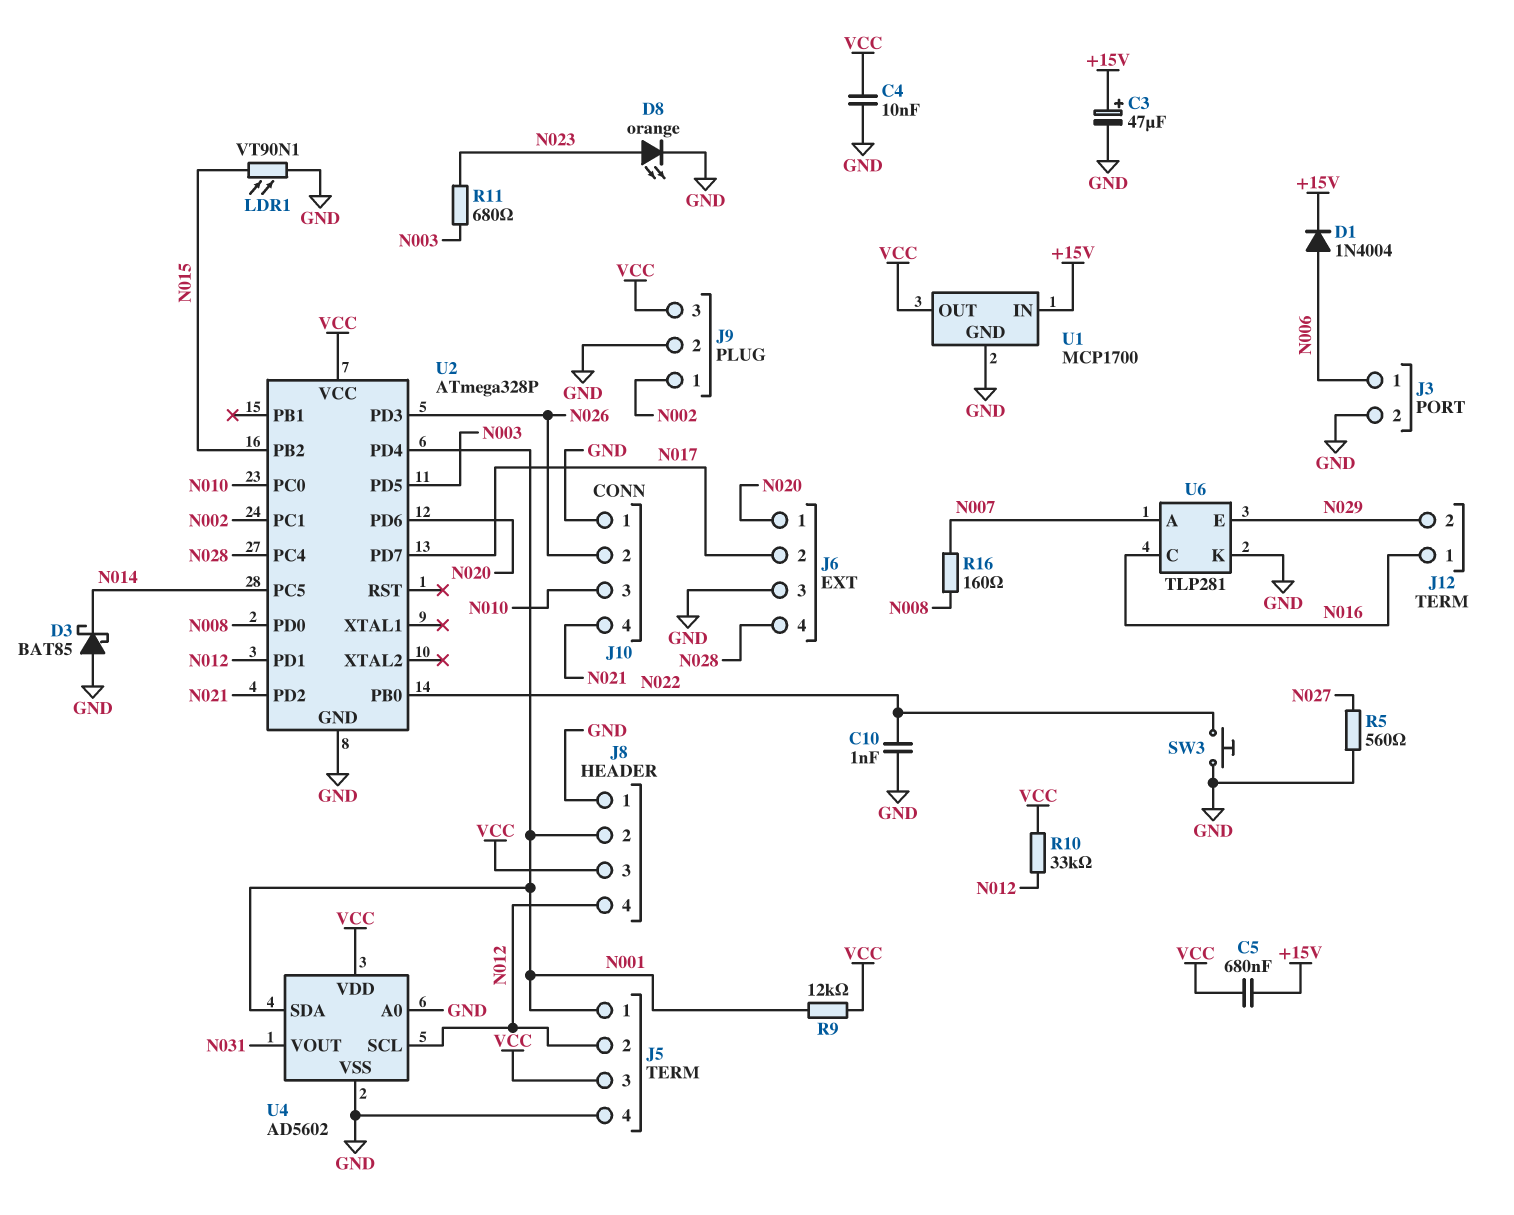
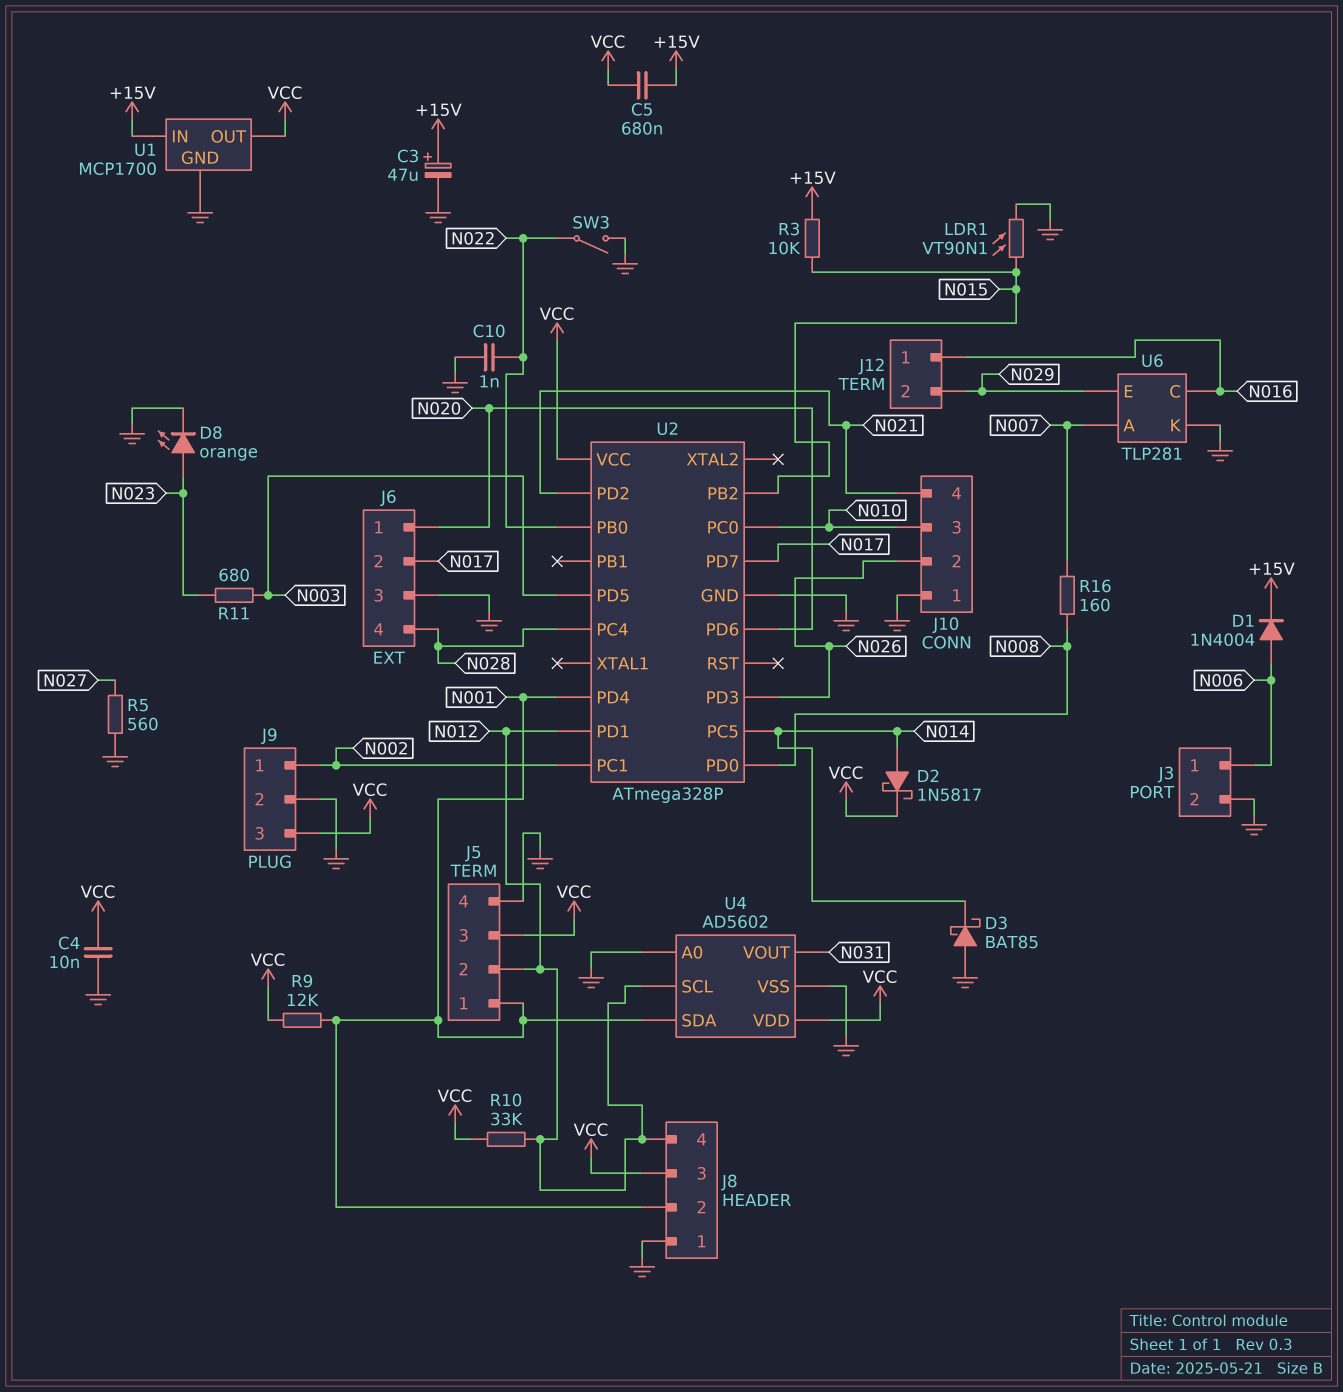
D2: none -> schottky 1N5817 (A N014, K VCC)
R3: none -> 10k (+15V, N015)
SW3: button (GND, N022) -> switch (GND, N022)

